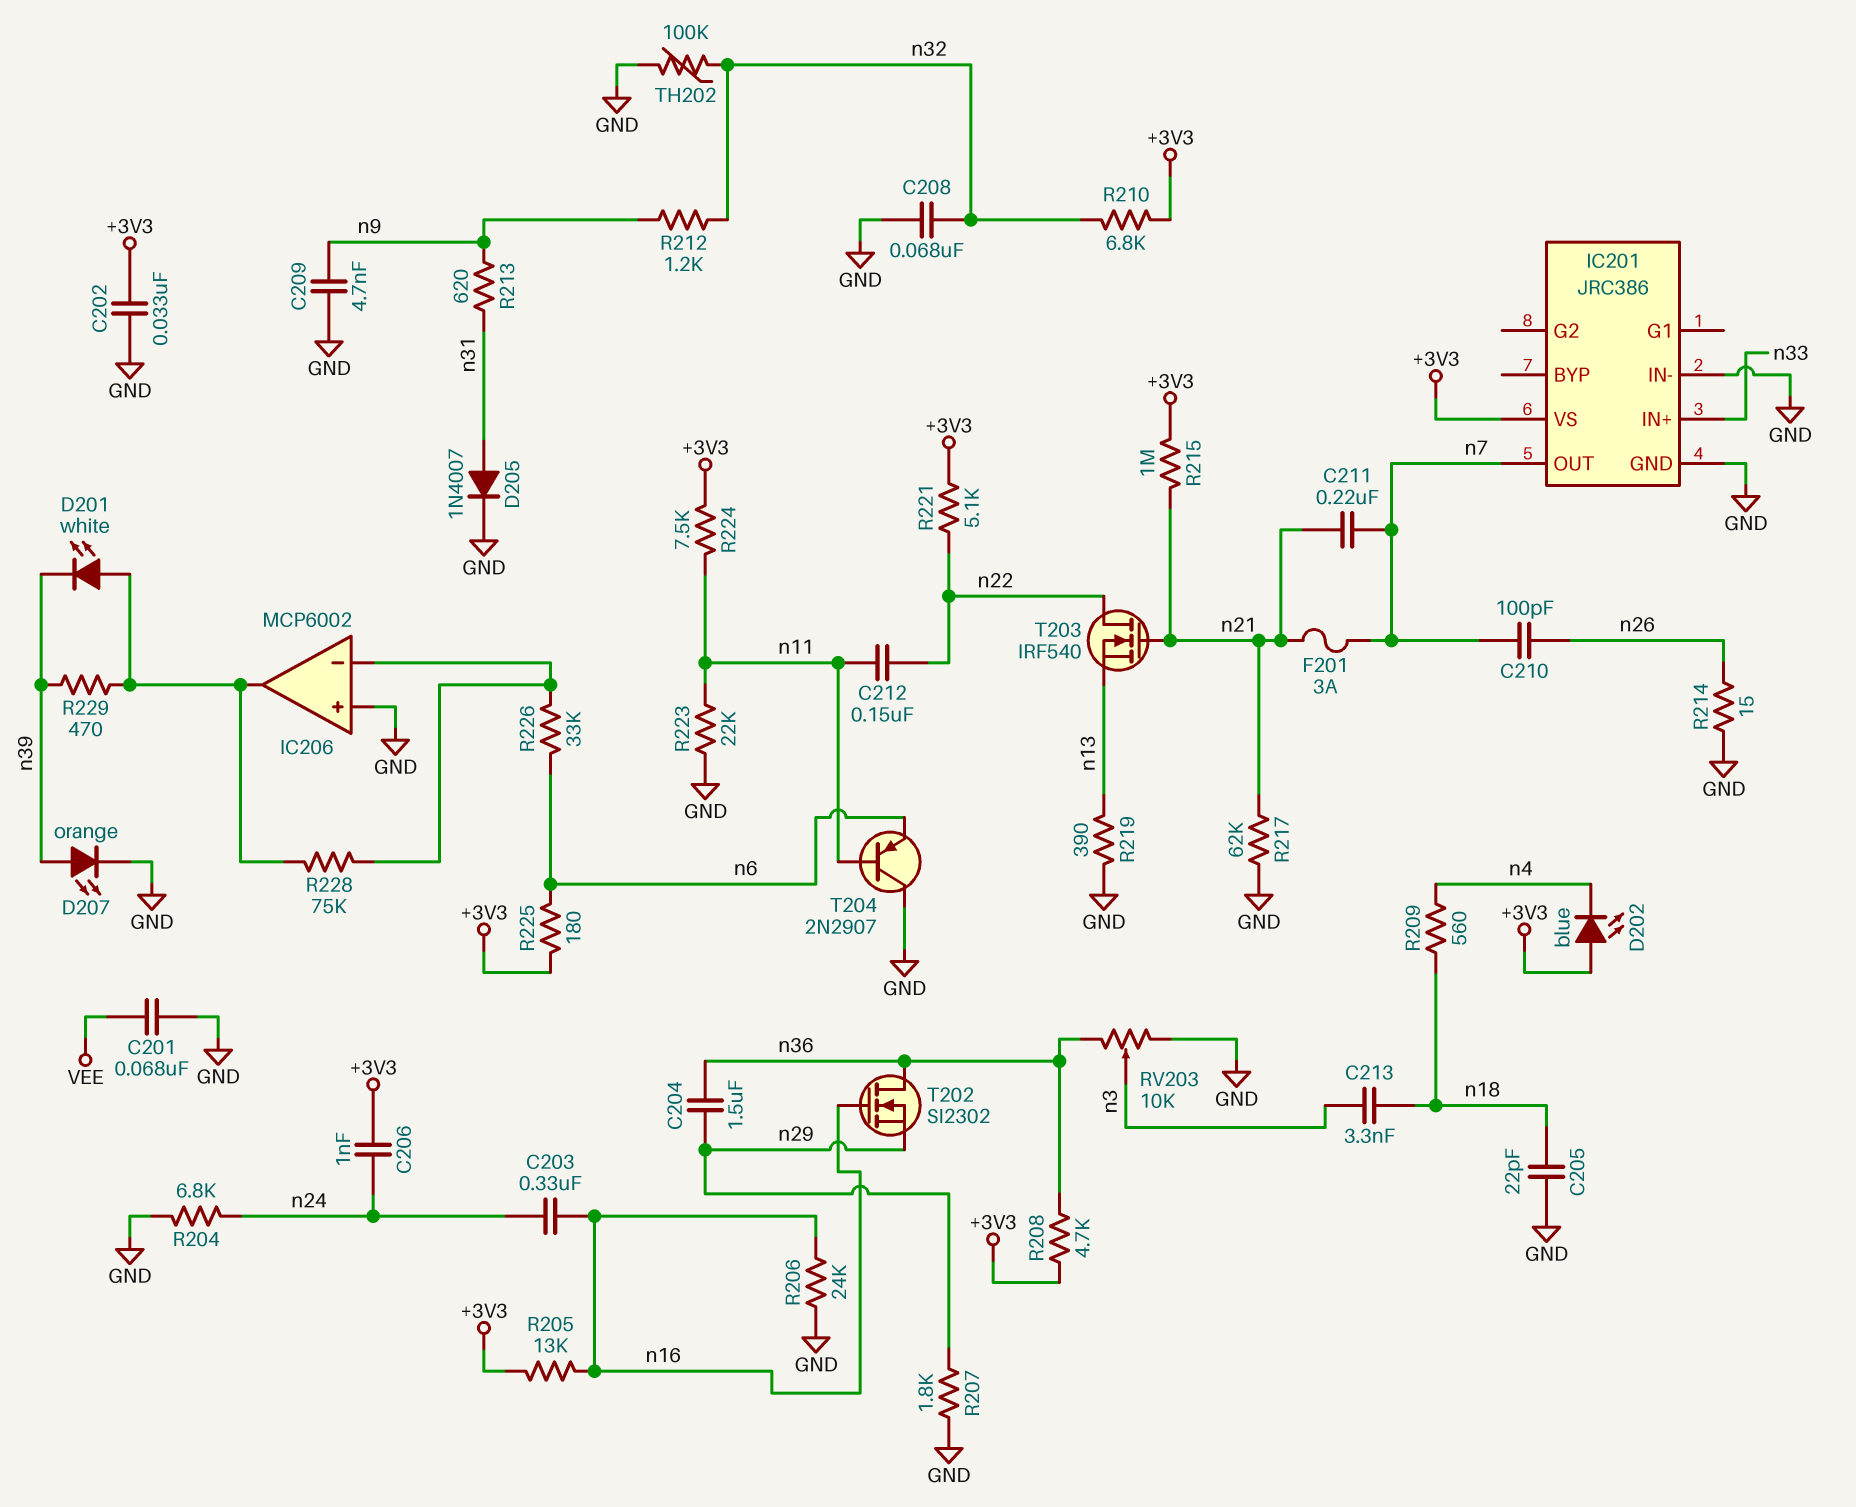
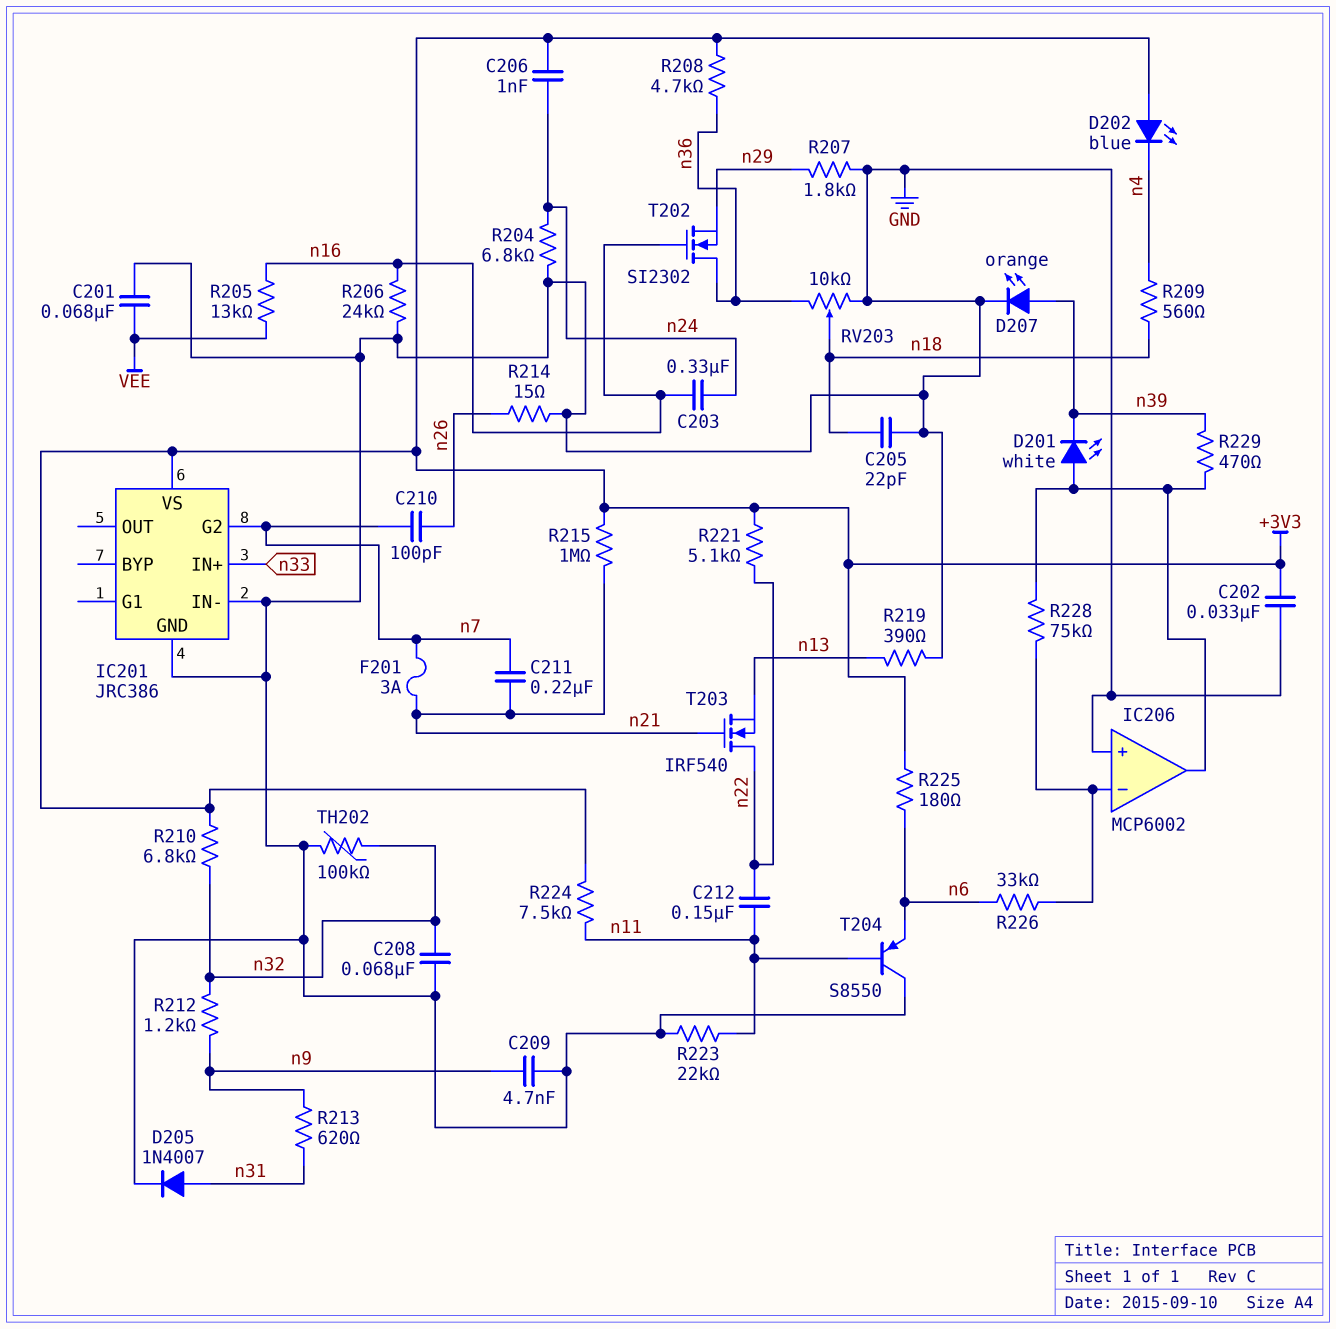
C204: 1.5uF (n29, n36) -> none
C213: 3.3nF (n3, n18) -> none
IC201 pin G2: none -> n7
IC201 pin OUT: n7 -> none
R205: 13k (+3V3, n16) -> 13k (VEE, n16)
R217: 62k (GND, n21) -> none
RV203: 10k (GND, n36, wiper n3) -> 10k (GND, n36, wiper n18)
T204: PNP 2N2907 (B n11, C GND, E n6) -> PNP S8550 (B n11, C GND, E n6)

